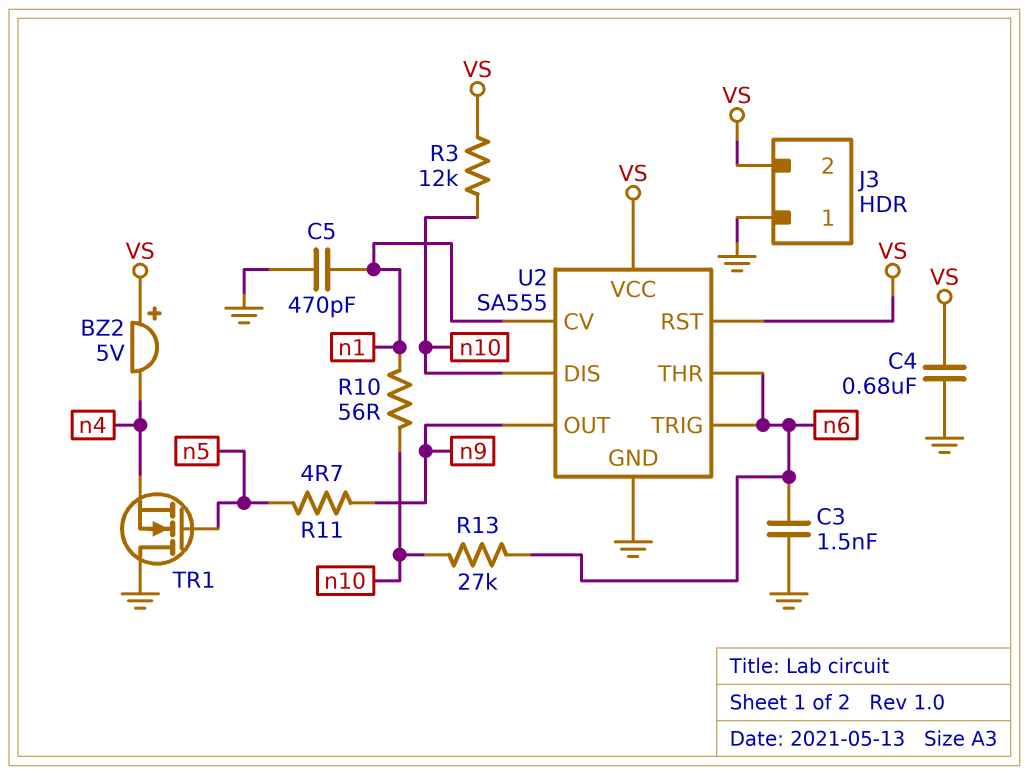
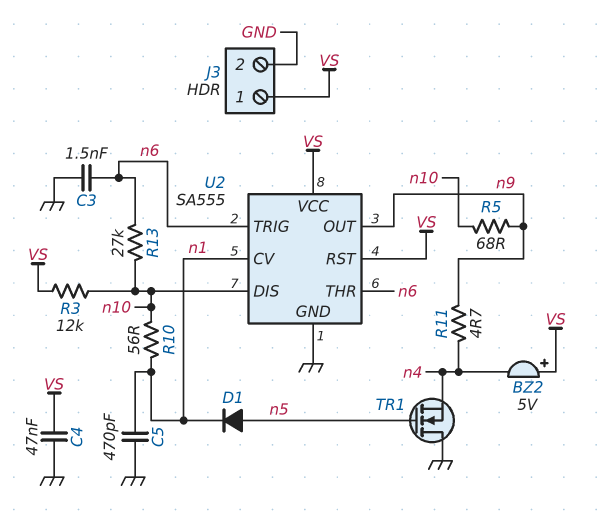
C4: 680nF (GND, VS) -> 47nF (GND, VS)
D1: none -> diode (A n5, K n1)
J3 pin 1: GND -> VS
J3 pin 2: VS -> GND
R5: none -> 68 (n9, n10)
R11: 4.7 (n5, n9) -> 4.7 (n4, n9)

